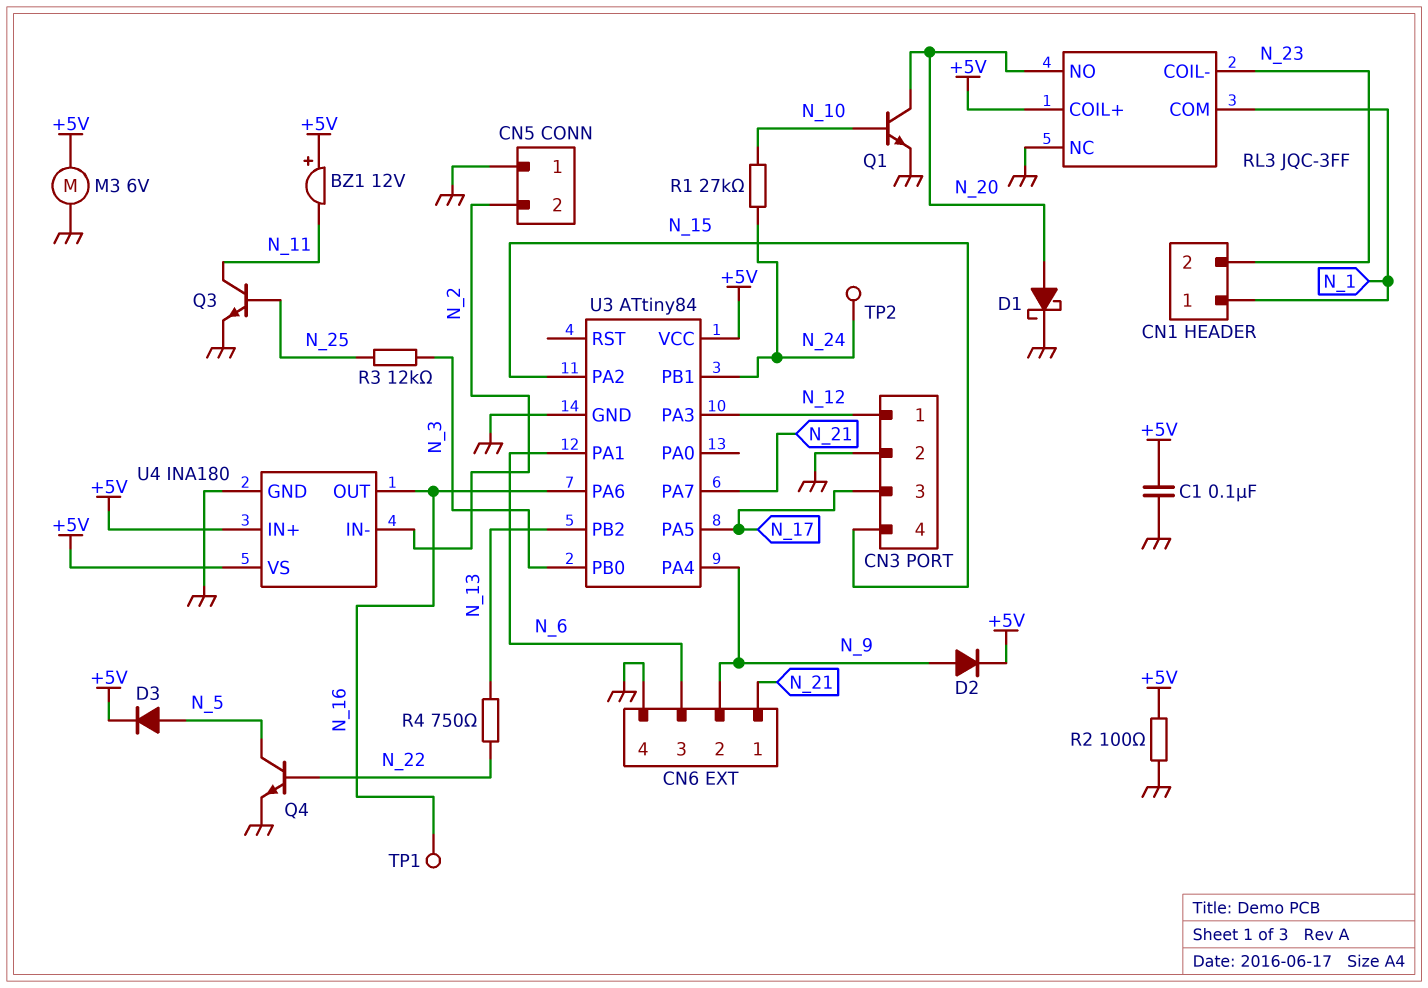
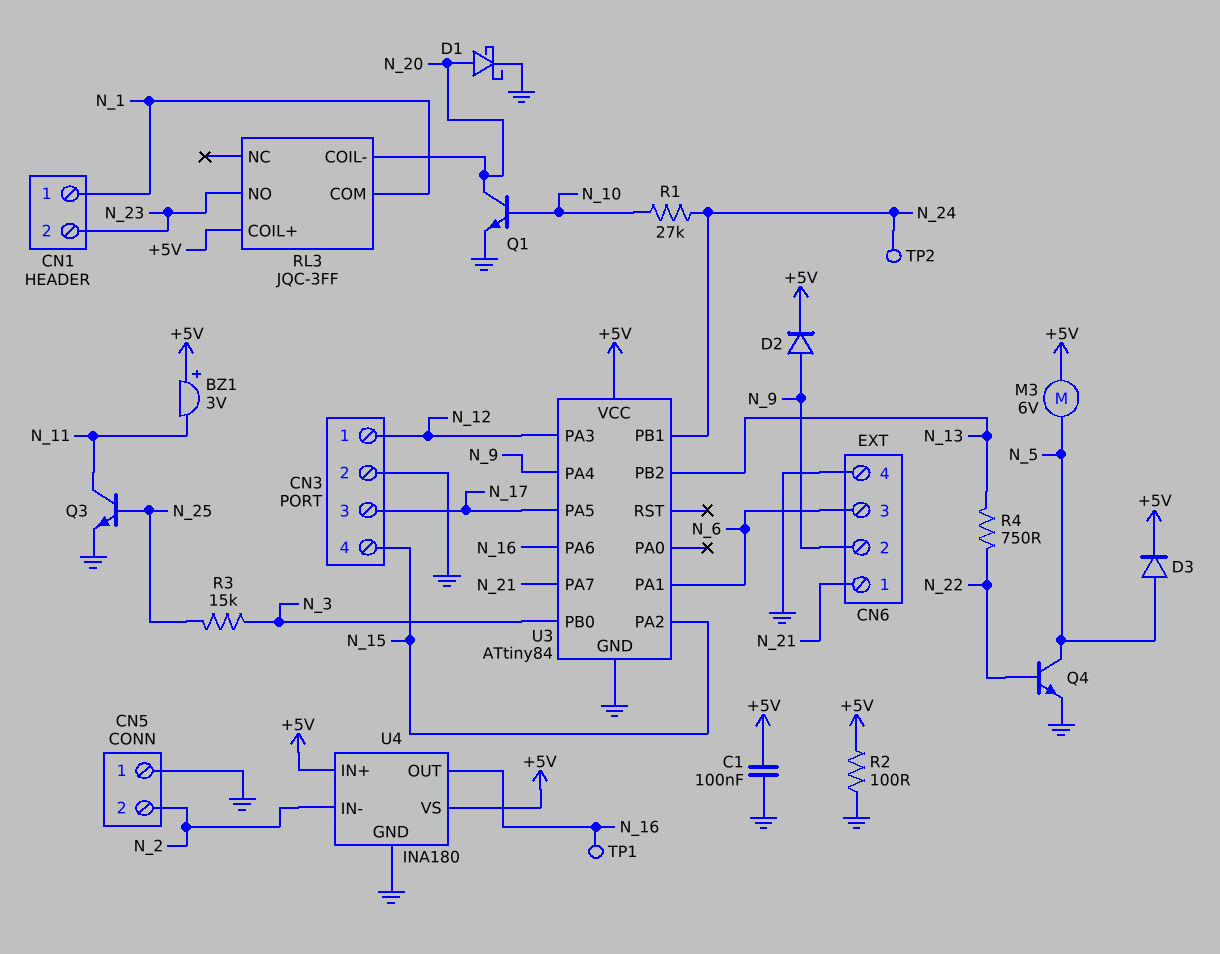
BZ1: buzzer 12V (plus +5V, minus N_11) -> buzzer 3V (plus +5V, minus N_11)
M3: motor 6V (+5V, GND) -> motor 6V (+5V, N_5)
R3: 12k (N_3, N_25) -> 15k (N_3, N_25)
RL3 pin COIL-: N_23 -> N_20
RL3 pin NC: GND -> none
RL3 pin NO: N_20 -> N_23

